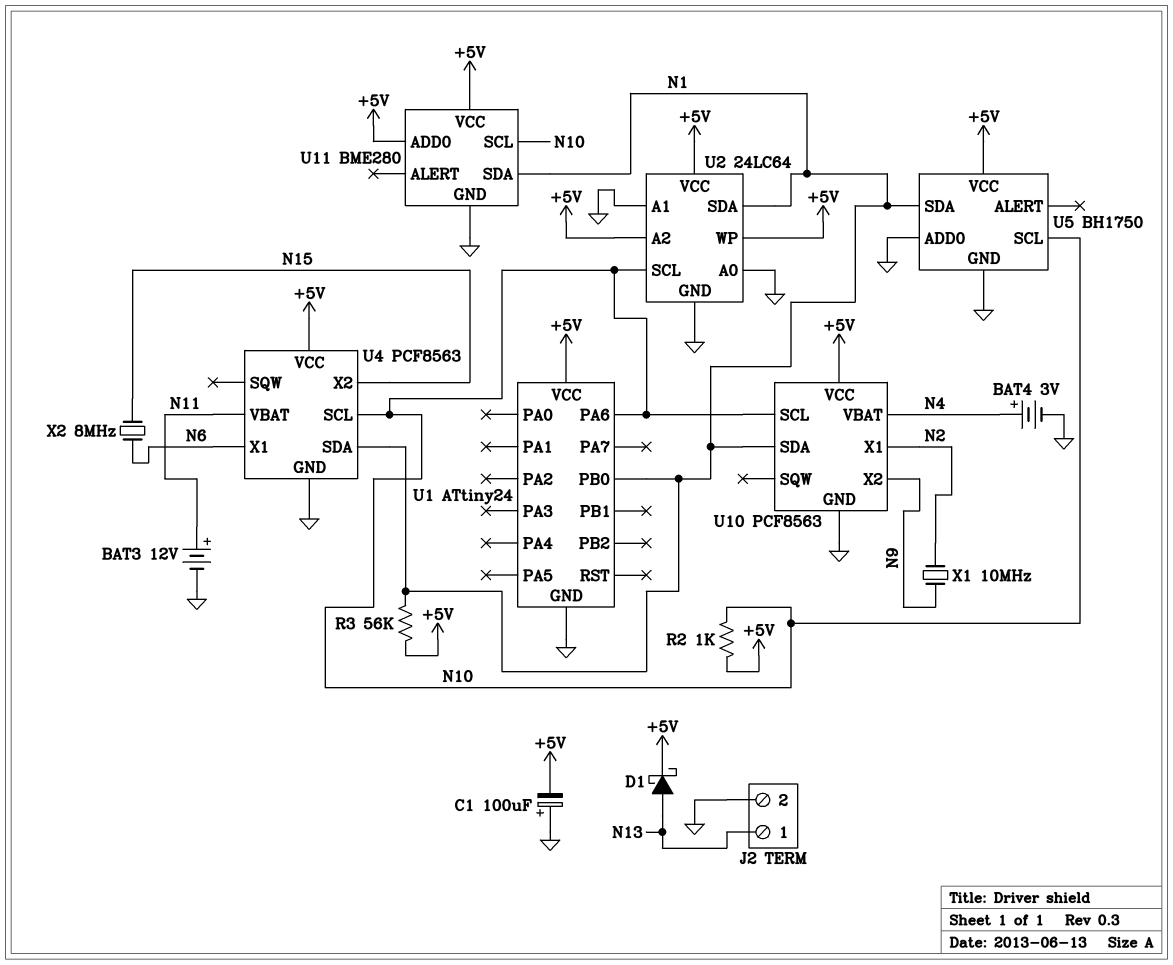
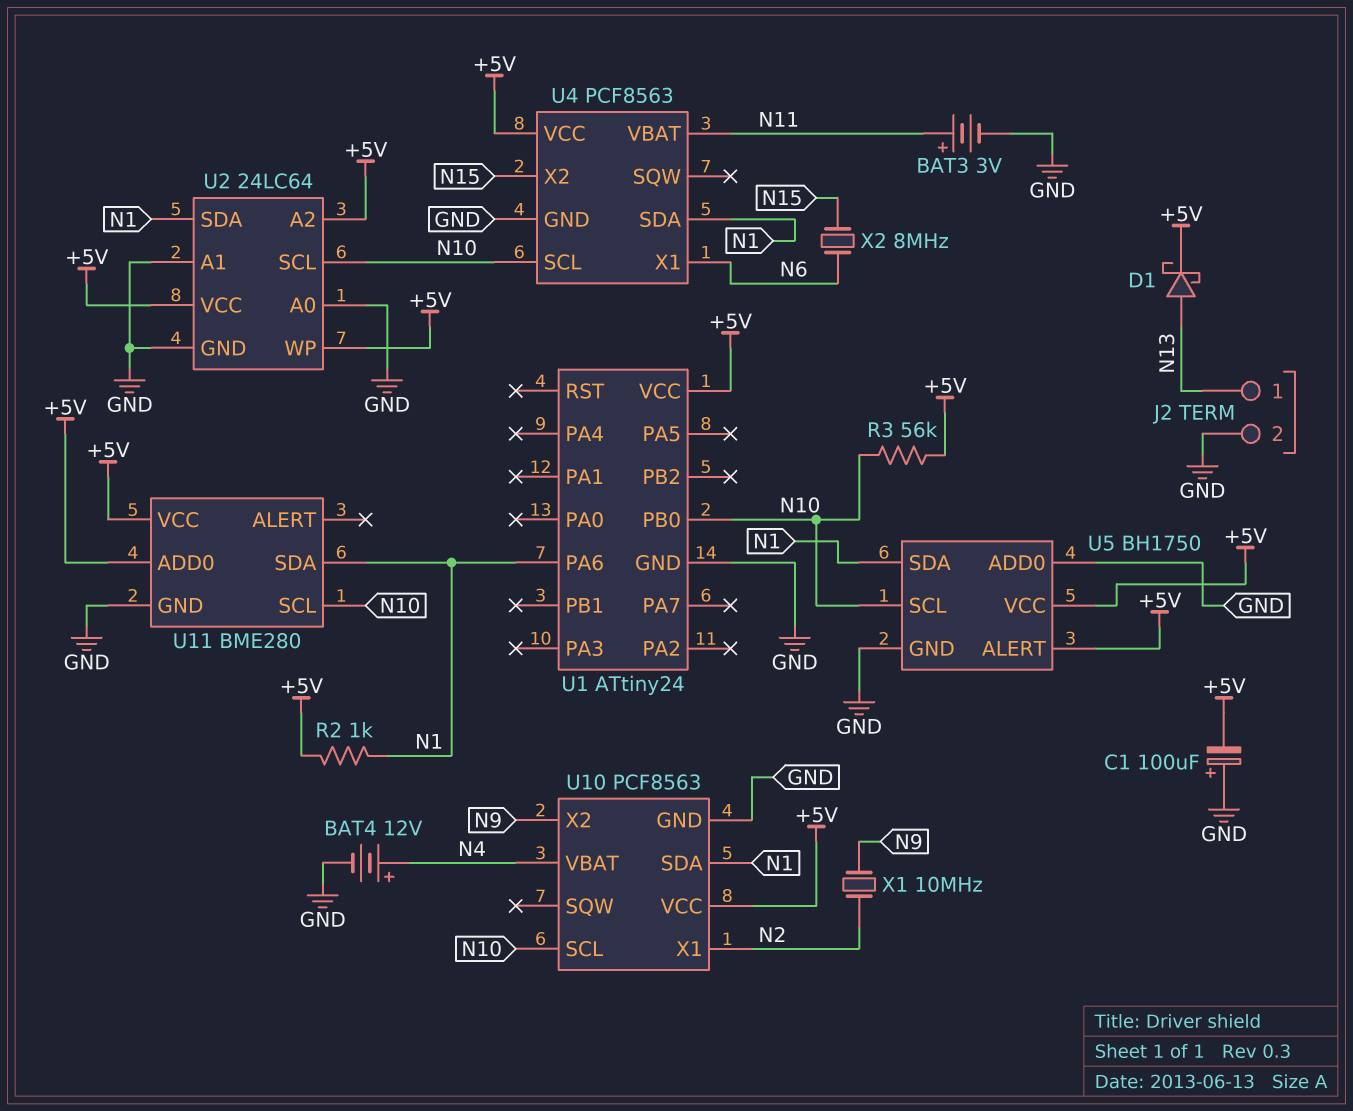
BAT3: 12V (plus N11, minus GND) -> 3V (plus N11, minus GND)
BAT4: 3V (plus N4, minus GND) -> 12V (plus N4, minus GND)
R2: 1k (+5V, N10) -> 1k (+5V, N1)
R3: 56k (+5V, N1) -> 56k (+5V, N10)
U1 pin PA6: N10 -> N1
U1 pin PB0: N1 -> N10
U5 pin ALERT: none -> +5V

